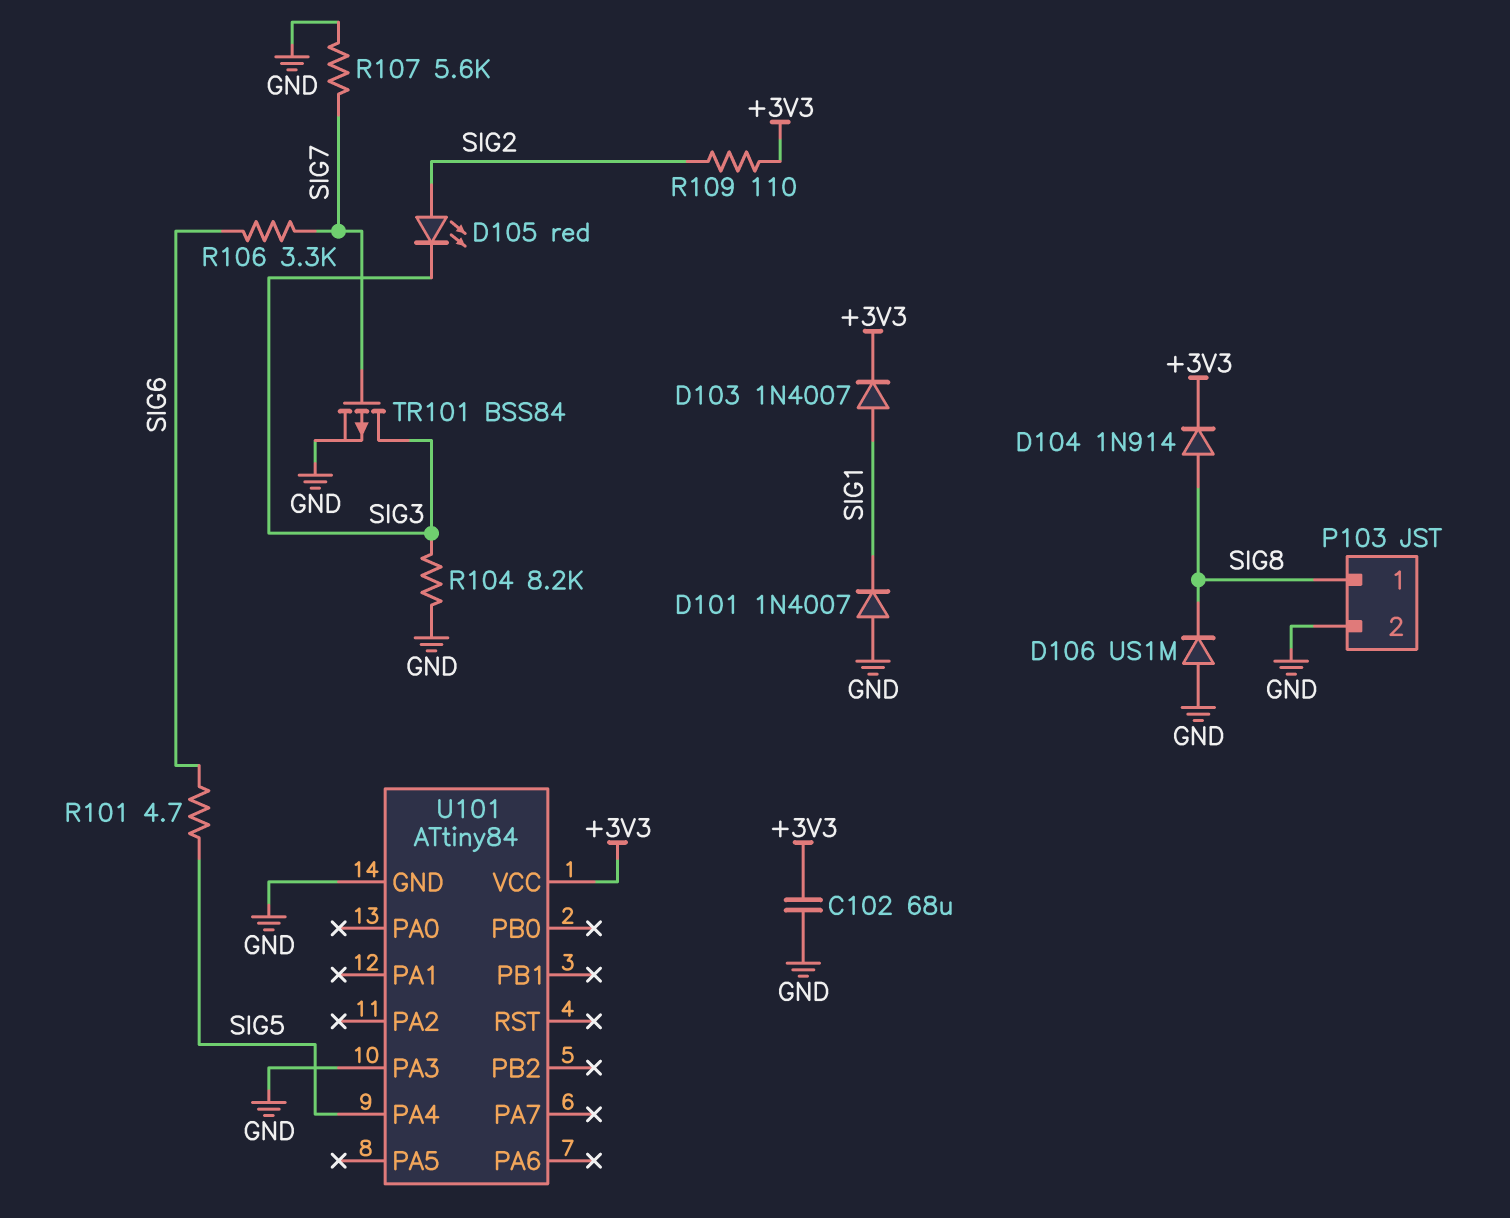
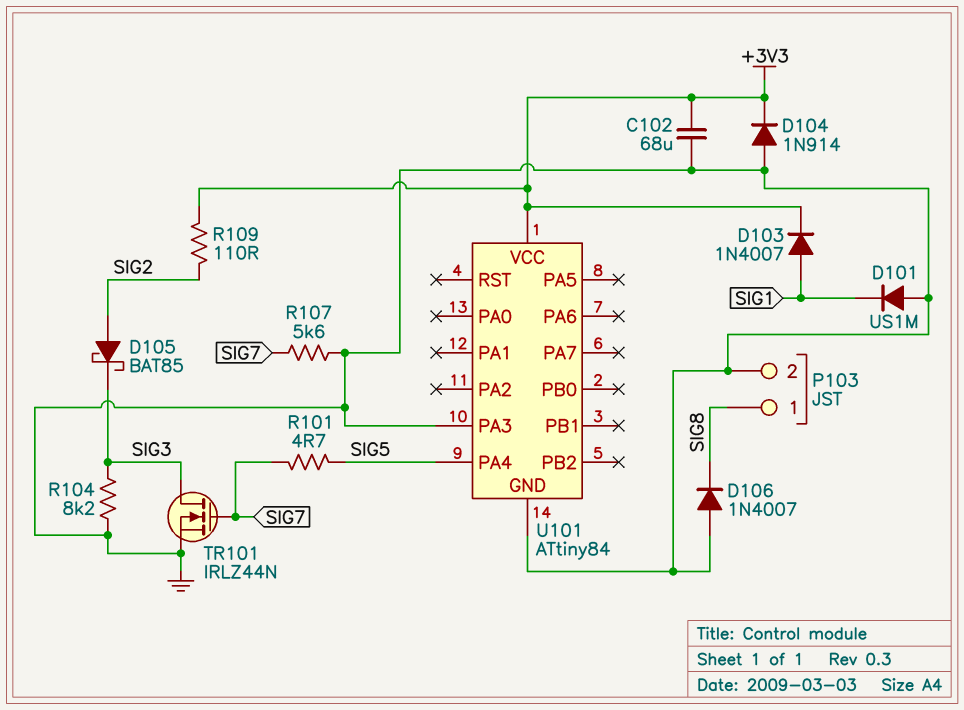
D101: diode 1N4007 (A GND, K SIG1) -> diode US1M (A GND, K SIG1)
D104: diode 1N914 (A SIG8, K +3V3) -> diode 1N914 (A GND, K +3V3)
D105: LED red (A SIG2, K SIG3) -> schottky BAT85 (A SIG2, K SIG3)
D106: diode US1M (A GND, K SIG8) -> diode 1N4007 (A GND, K SIG8)
R101: 4.7 (SIG5, SIG6) -> 4.7 (SIG5, SIG7)
R106: 3.3k (SIG6, SIG7) -> none
TR101: PMOS BSS84 (G SIG7, D SIG3, S GND) -> NMOS IRLZ44N (G SIG7, D SIG3, S GND)

